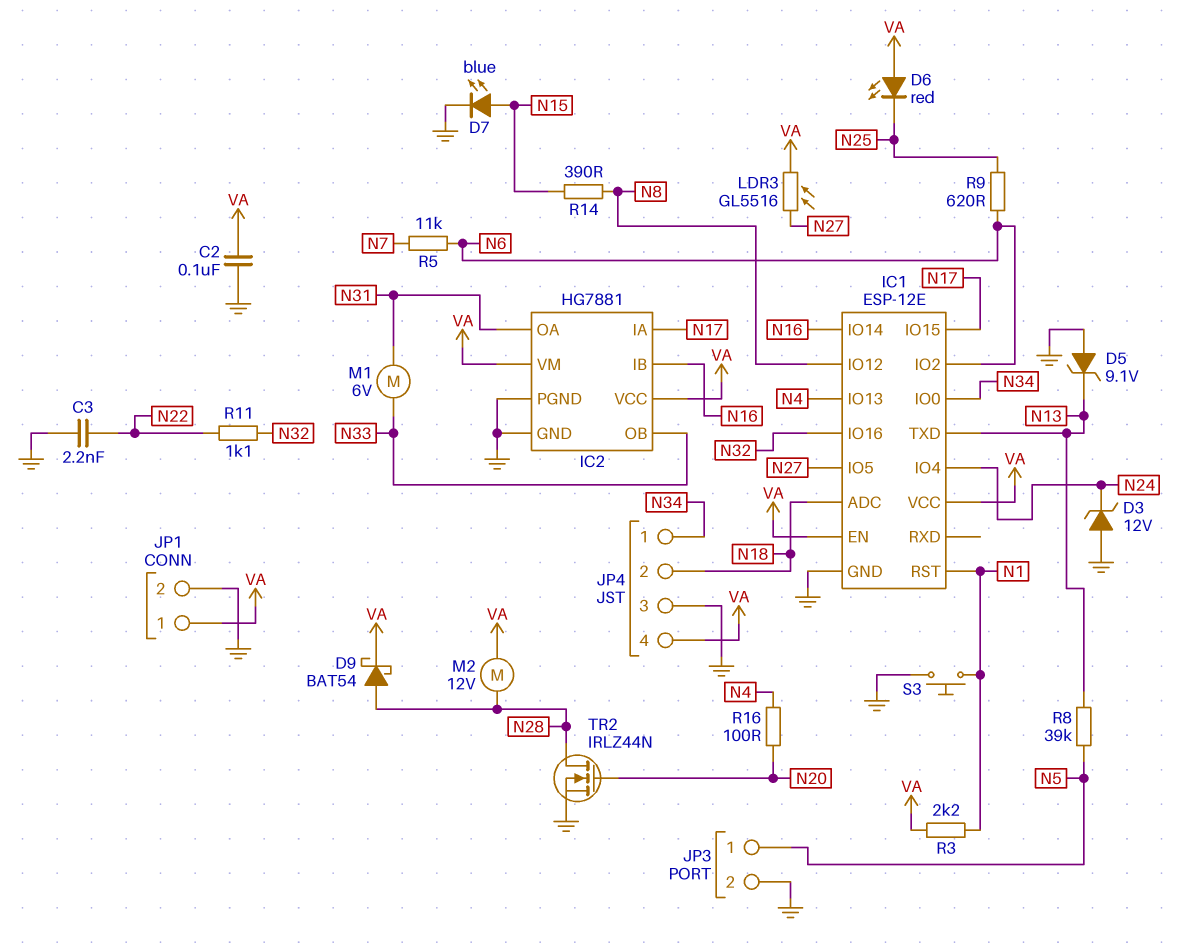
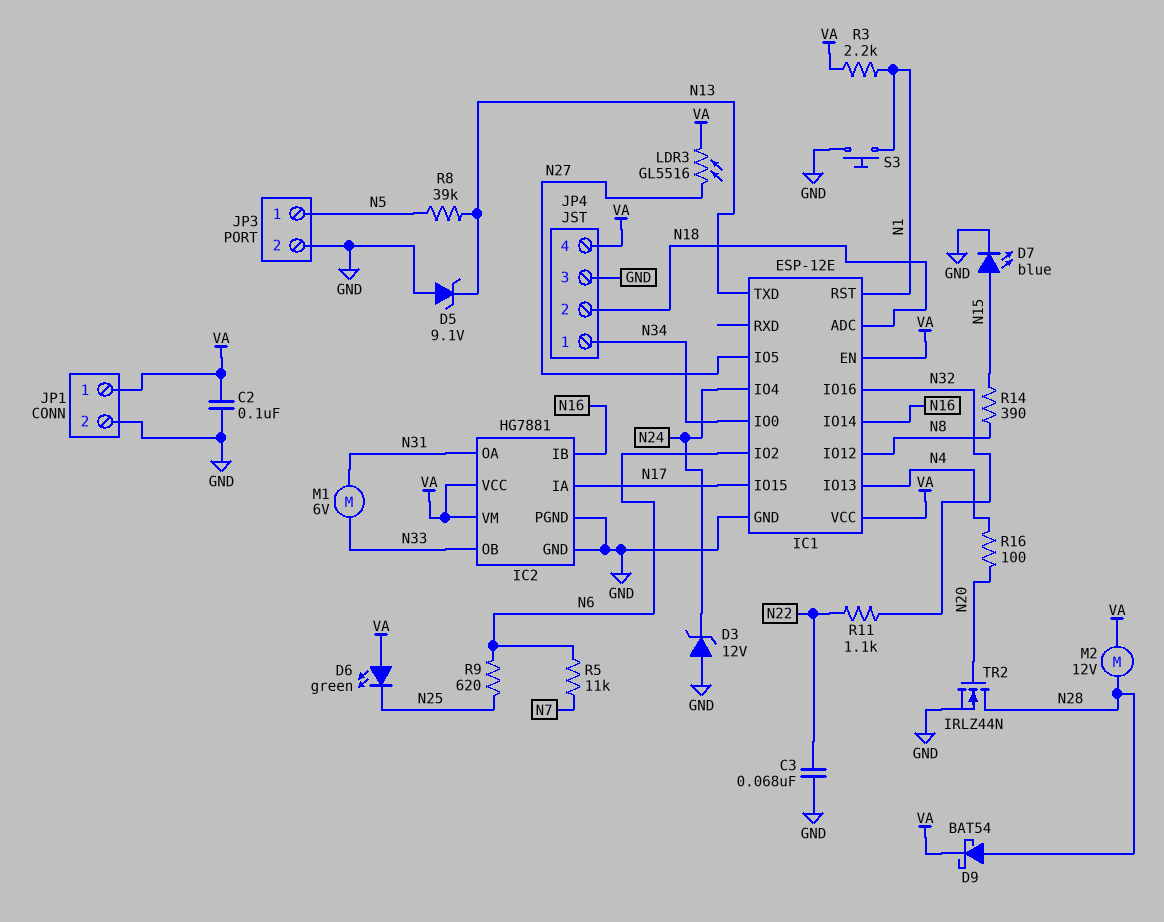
C3: 2.2nF (GND, N22) -> 68nF (GND, N22)
D6: LED red (A VA, K N25) -> LED green (A VA, K N25)

